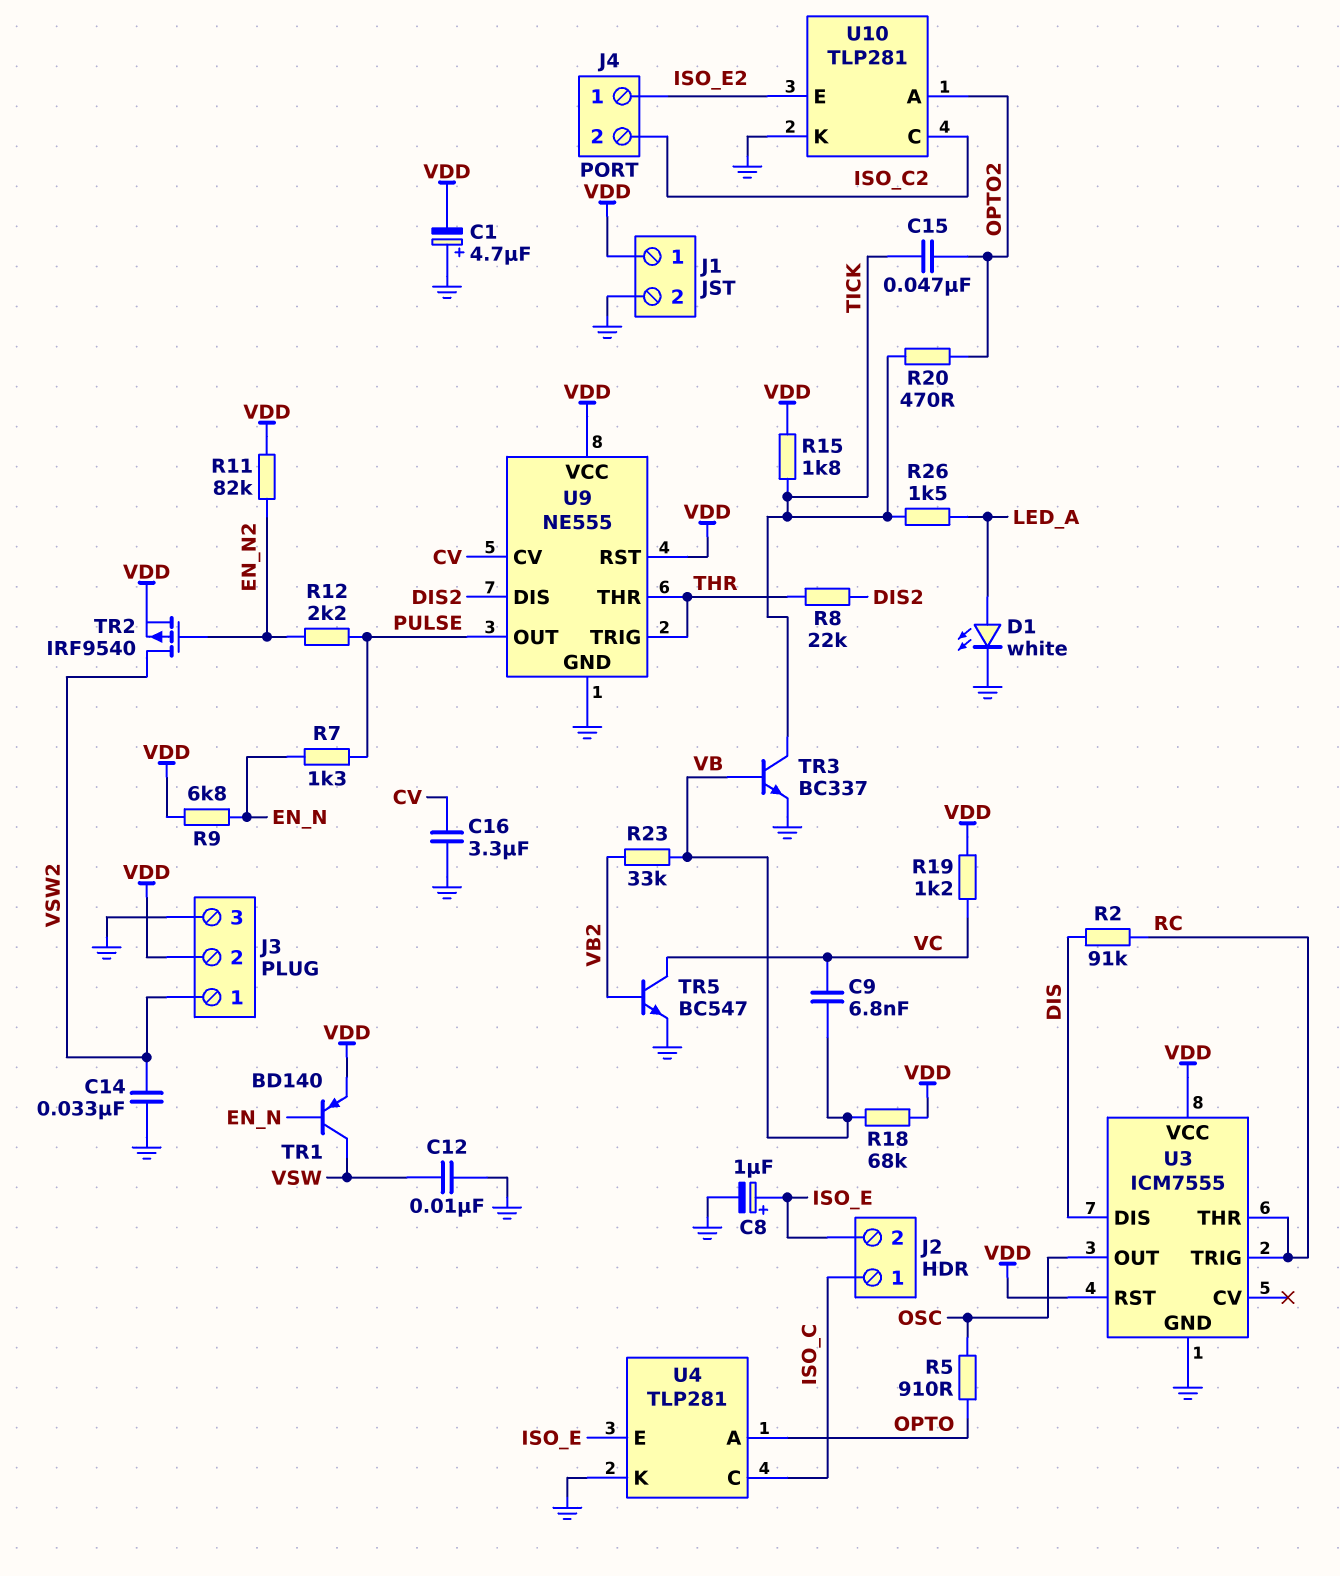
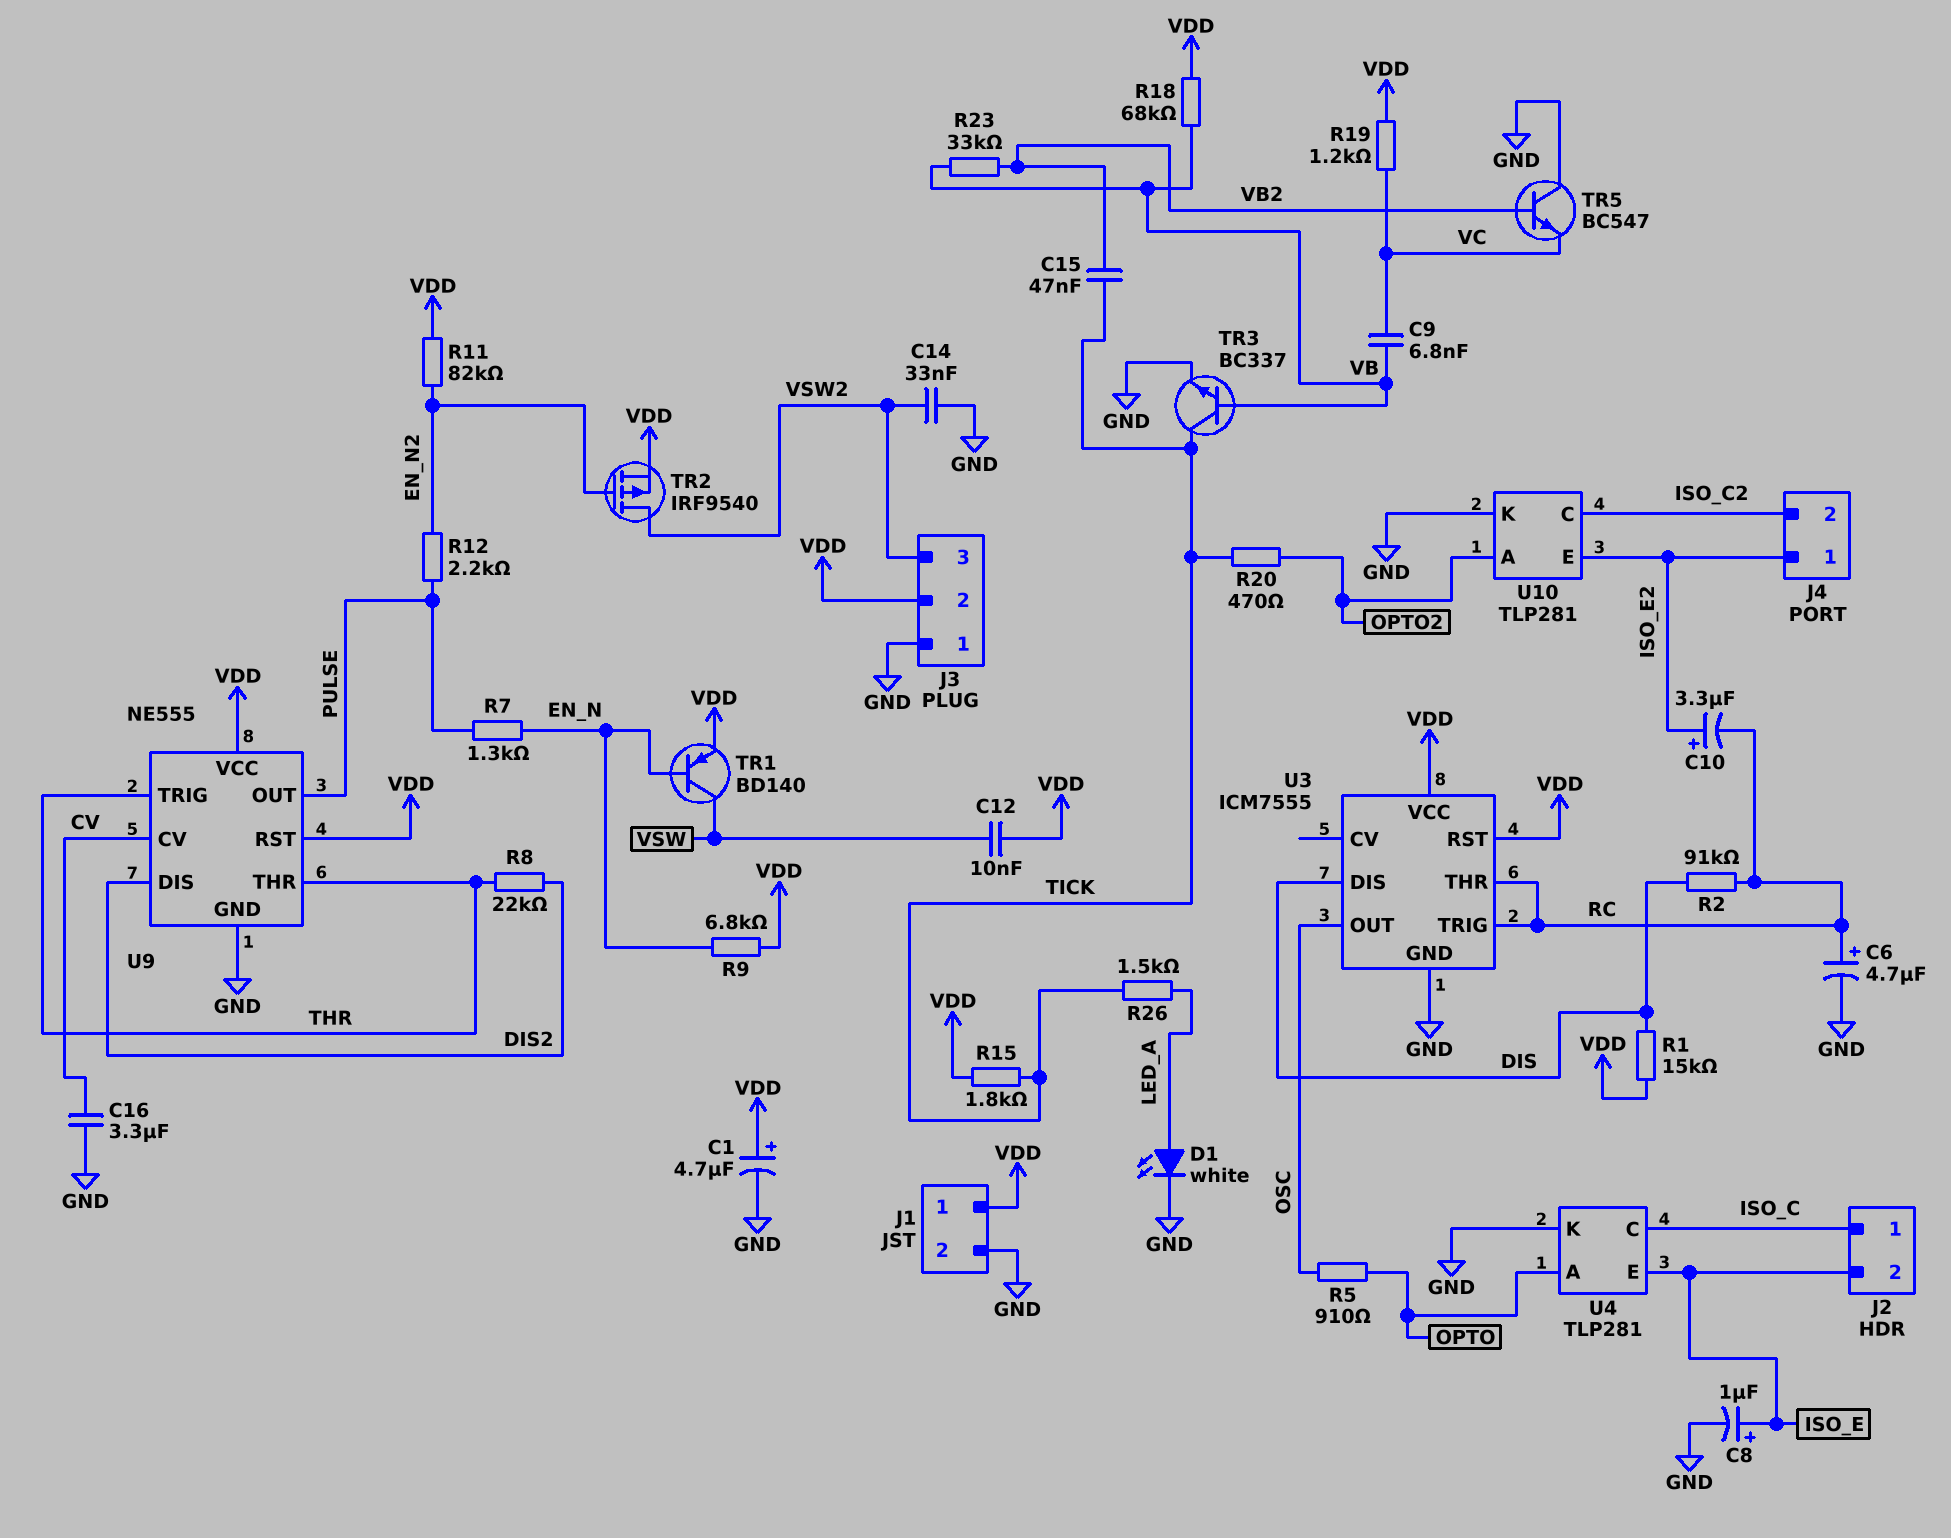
C1: 4.7uF (plus GND, minus VDD) -> 4.7uF (plus VDD, minus GND)
C6: none -> 4.7uF (plus RC, minus GND)
C10: none -> 3.3uF (plus ISO_E2, minus RC)
C12: 10nF (GND, VSW) -> 10nF (VDD, VSW)
C15: 47nF (OPTO2, TICK) -> 47nF (TICK, VB2)
J3 pin 1: VSW2 -> GND
J3 pin 3: GND -> VSW2
R1: none -> 15k (DIS, VDD)
TR5: NPN BC547 (B VB2, C VC, E GND) -> NPN BC547 (B VB2, C GND, E VC)

